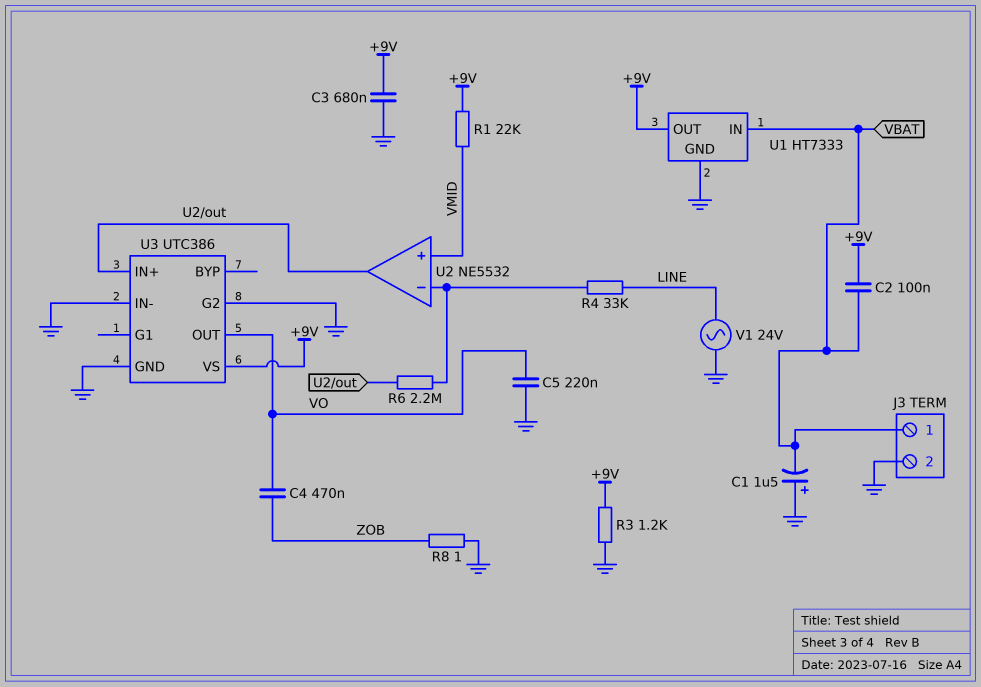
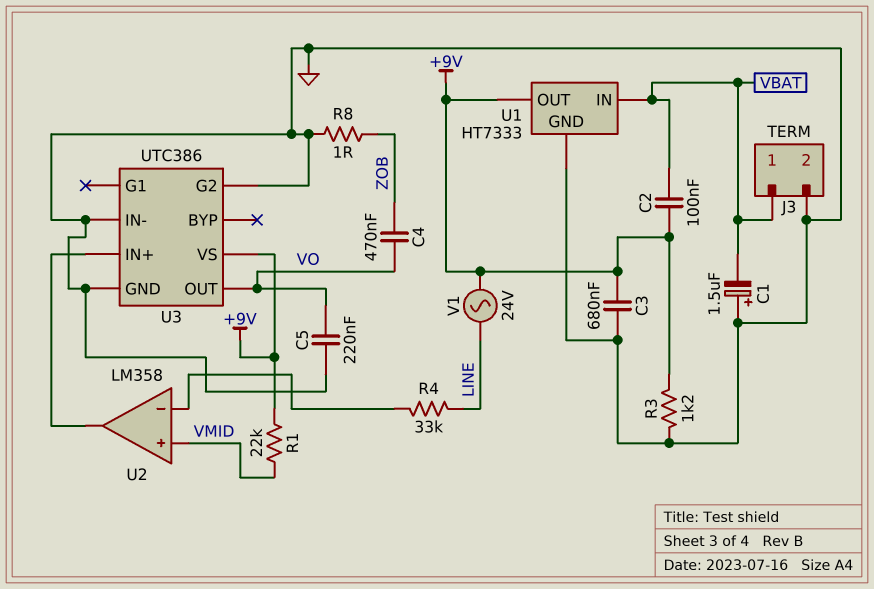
R6: 2.2M (U2/in-, U2/out) -> none
U2: NE5532 -> LM358
V1: AC 24V (GND, LINE) -> AC 24V (+9V, LINE)

